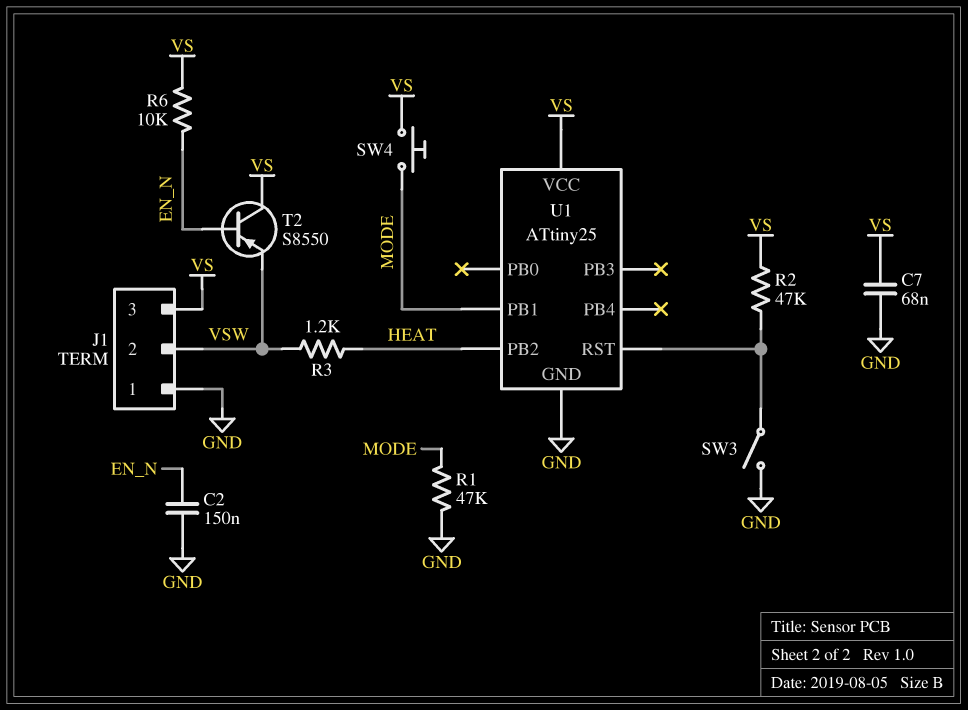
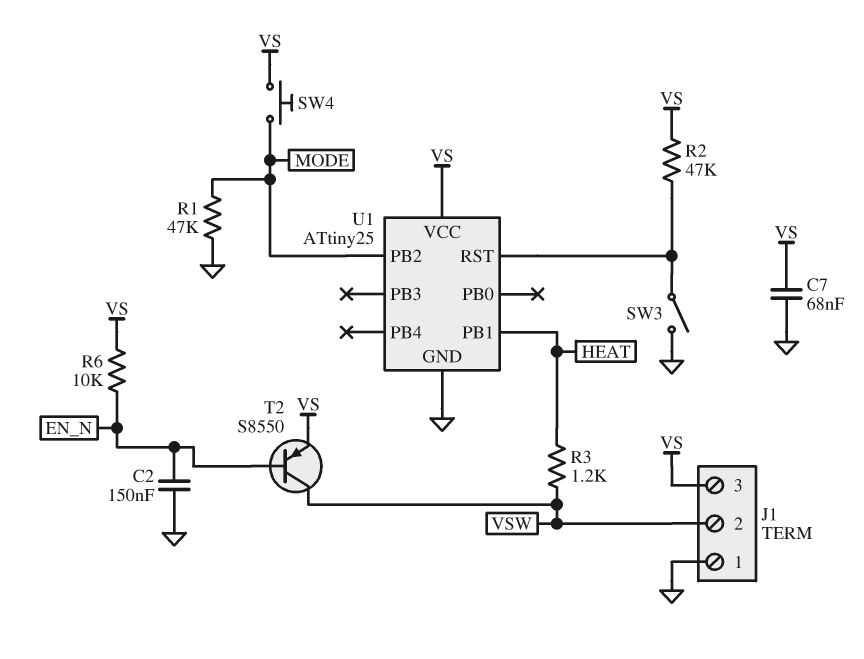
T2: PNP S8550 (B EN_N, C VS, E VSW) -> PNP S8550 (B EN_N, C VSW, E VS)
U1 pin PB1: MODE -> HEAT
U1 pin PB2: HEAT -> MODE

